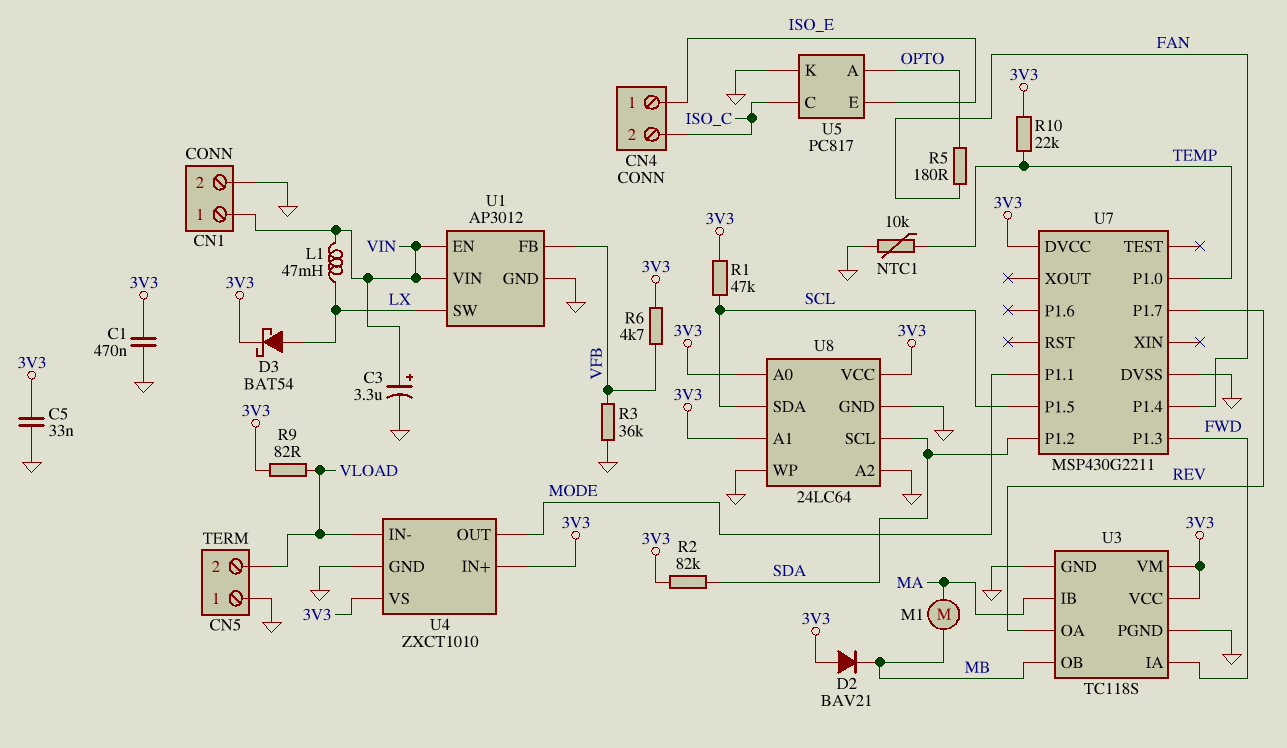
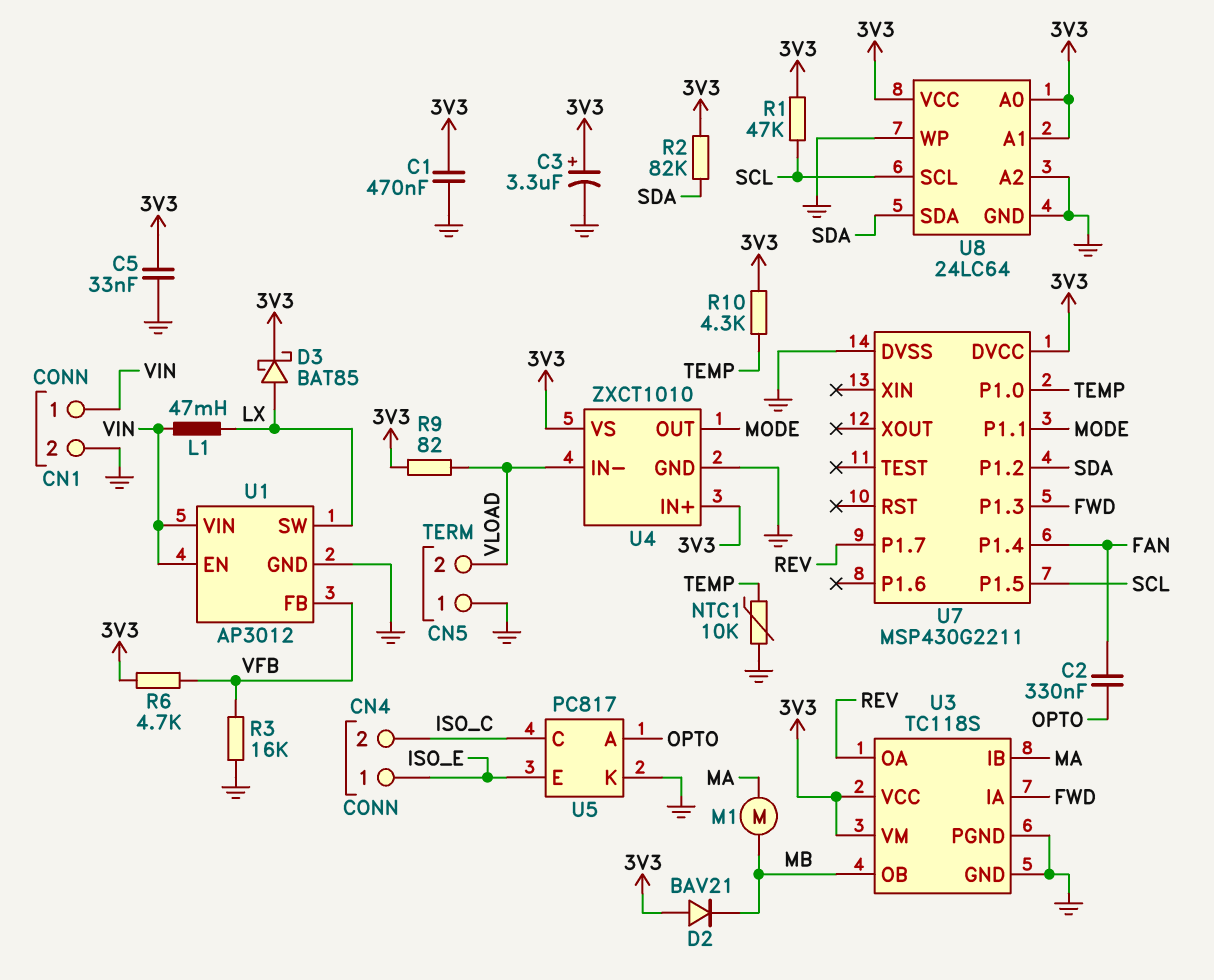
C2: none -> 330nF (FAN, OPTO)
C3: 3.3uF (plus VIN, minus GND) -> 3.3uF (plus 3V3, minus GND)
D3: schottky BAT54 (A LX, K 3V3) -> schottky BAT85 (A LX, K 3V3)
R3: 36k (GND, VFB) -> 16k (GND, VFB)
R5: 180 (FAN, OPTO) -> none
R10: 22k (3V3, TEMP) -> 4.3k (3V3, TEMP)
U8 pin SCL: SDA -> SCL
U8 pin SDA: SCL -> SDA

